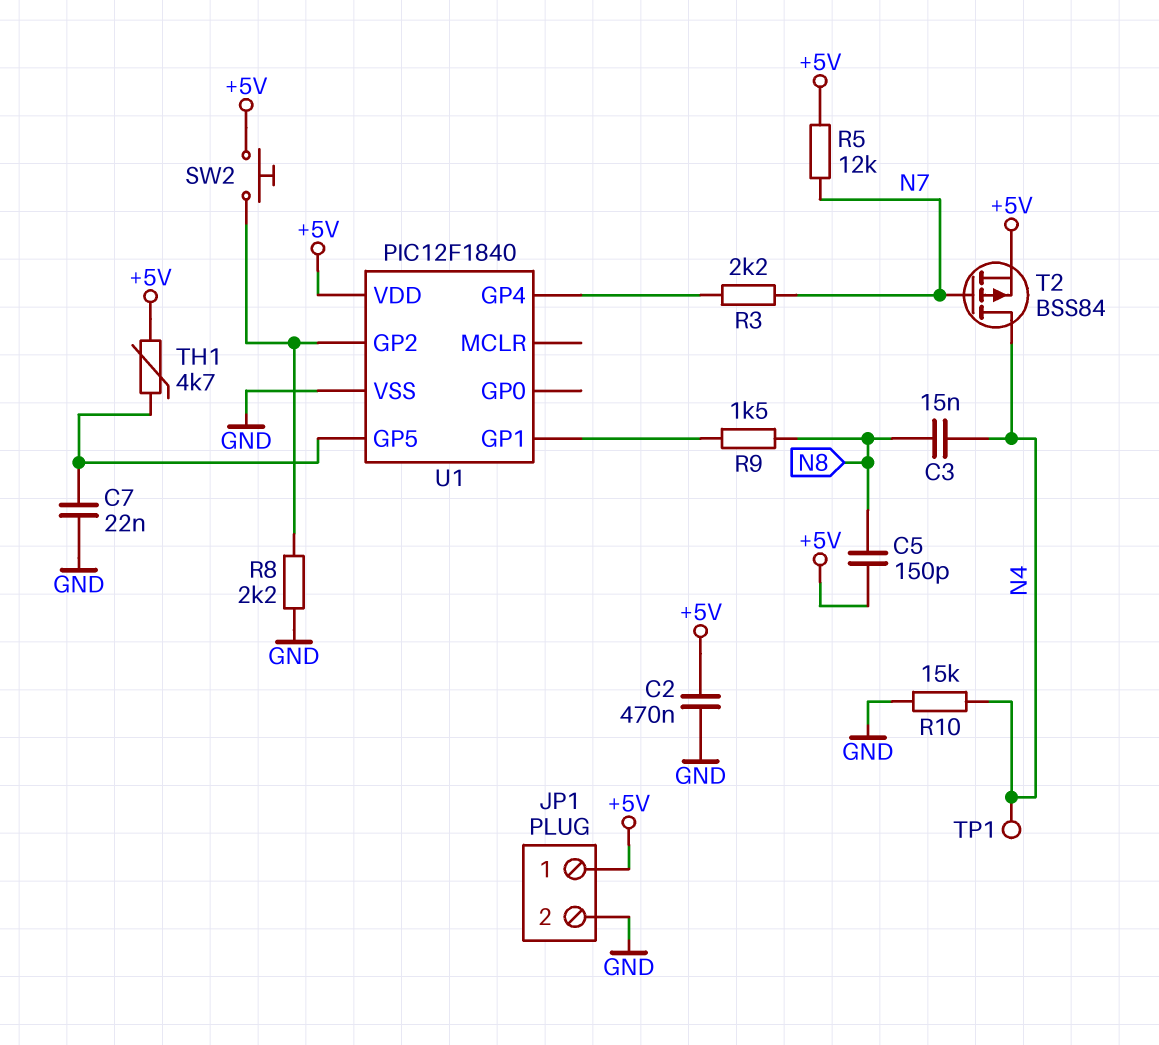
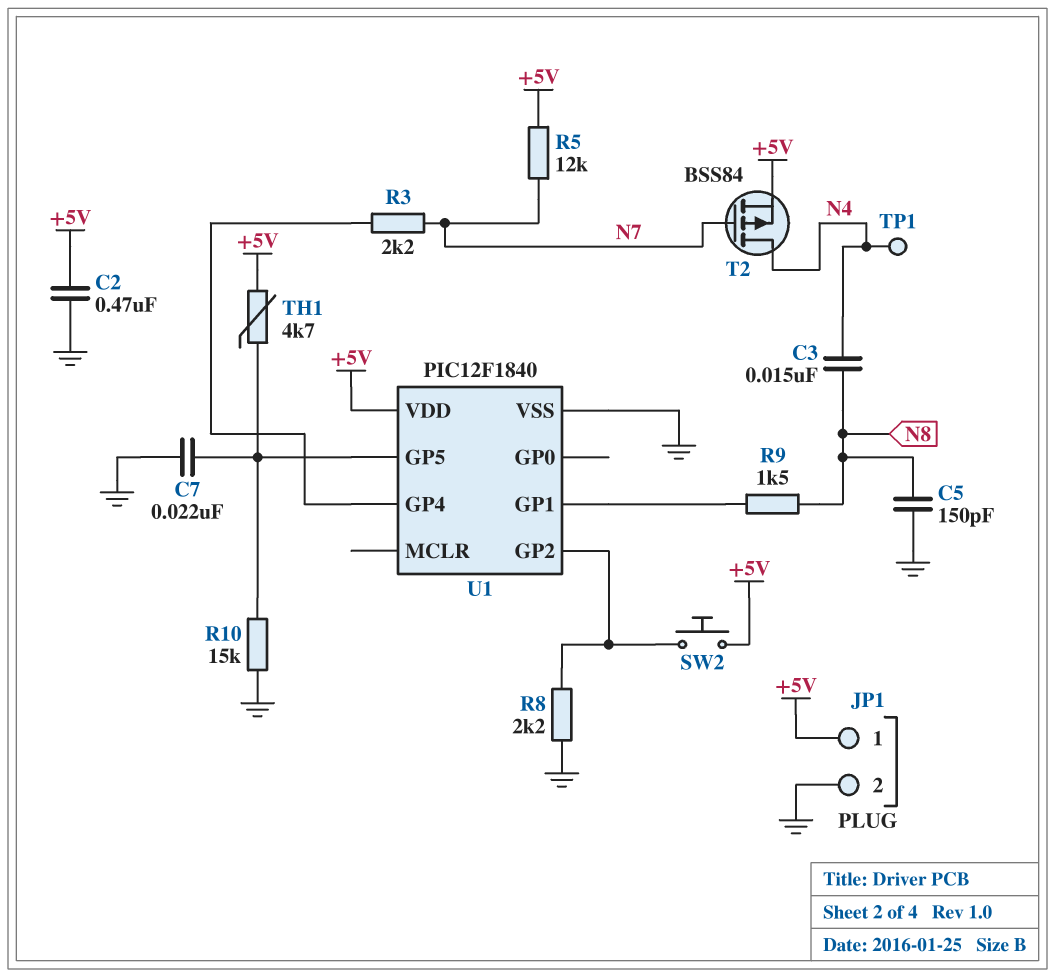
C5: 150pF (+5V, N8) -> 150pF (GND, N8)
R10: 15k (GND, N4) -> 15k (GND, U1/GP5)

